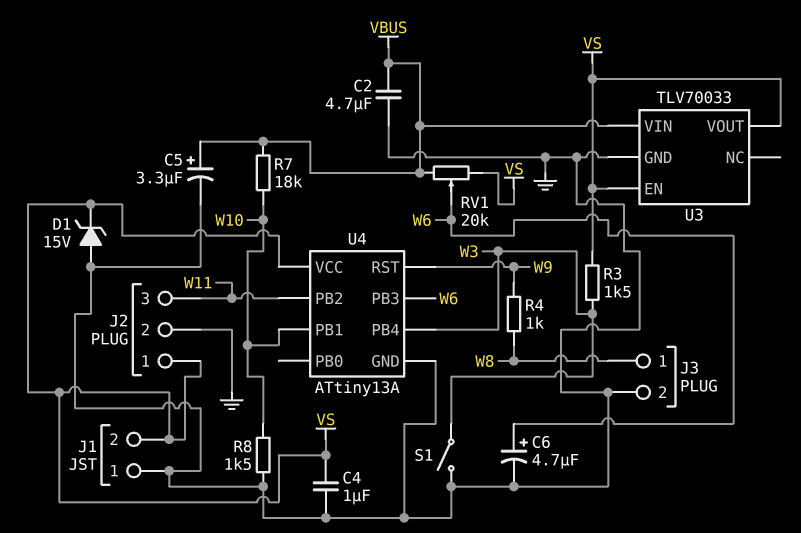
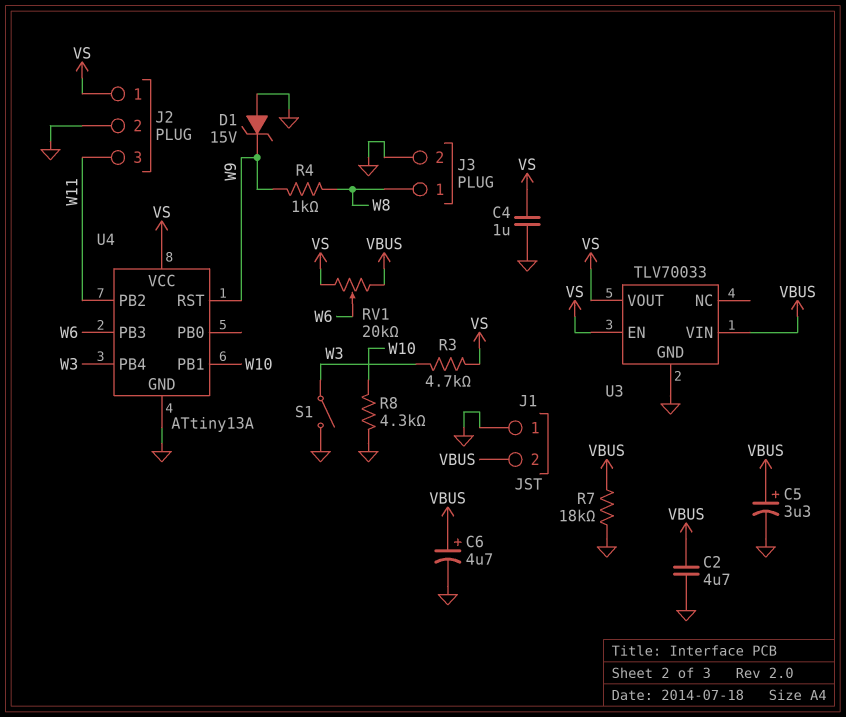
C6: 4.7uF (plus W6, minus GND) -> 4.7uF (plus VBUS, minus GND)
D1: zener 15V (A GND, K VS) -> zener 15V (A GND, K W9)
J1 pin 2: VS -> VBUS
R3: 1.5k (VS, W3) -> 4.7k (VS, W3)
R7: 18k (VBUS, W10) -> 18k (GND, VBUS)
R8: 1.5k (GND, W10) -> 4.3k (GND, W10)

